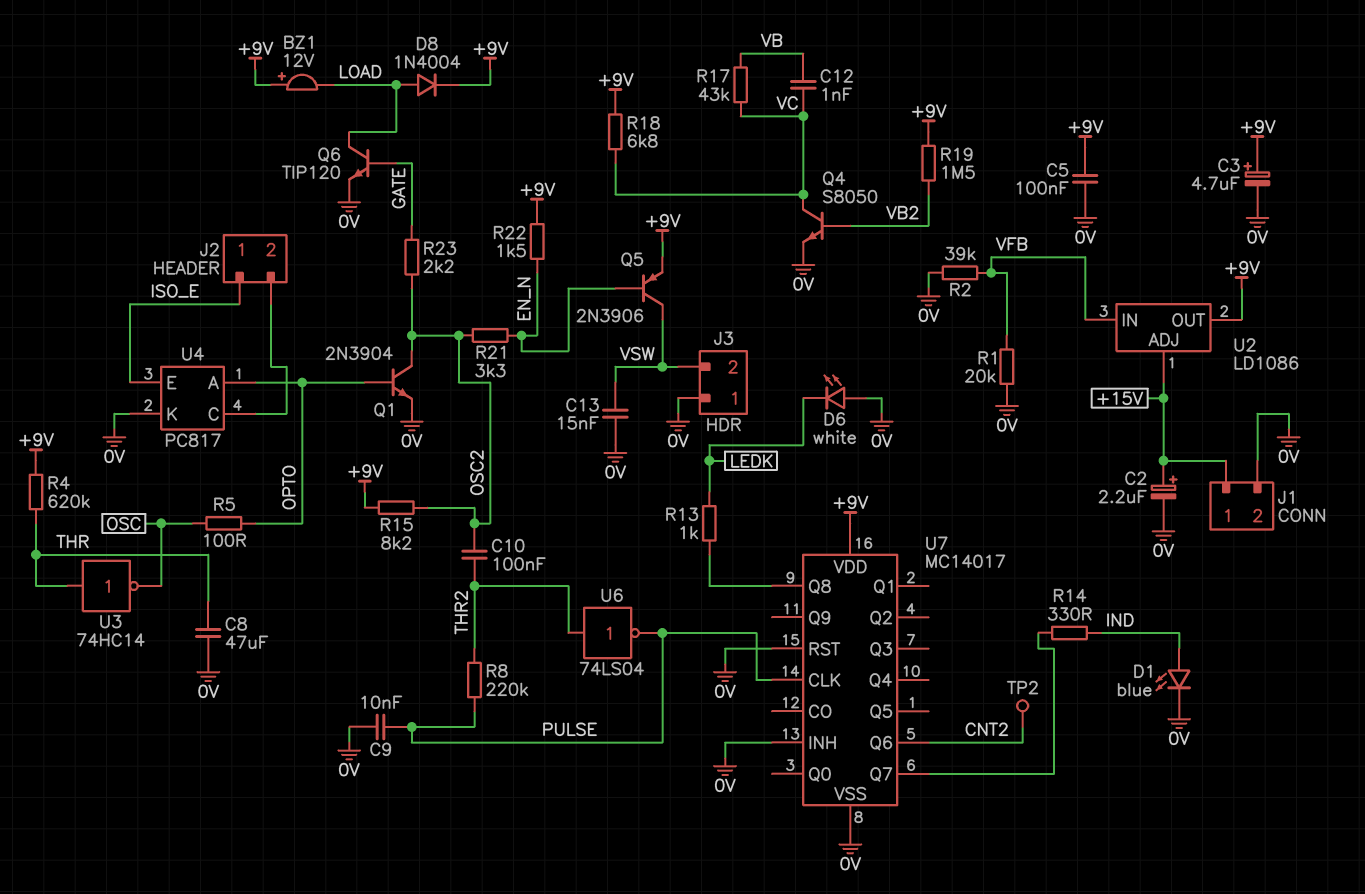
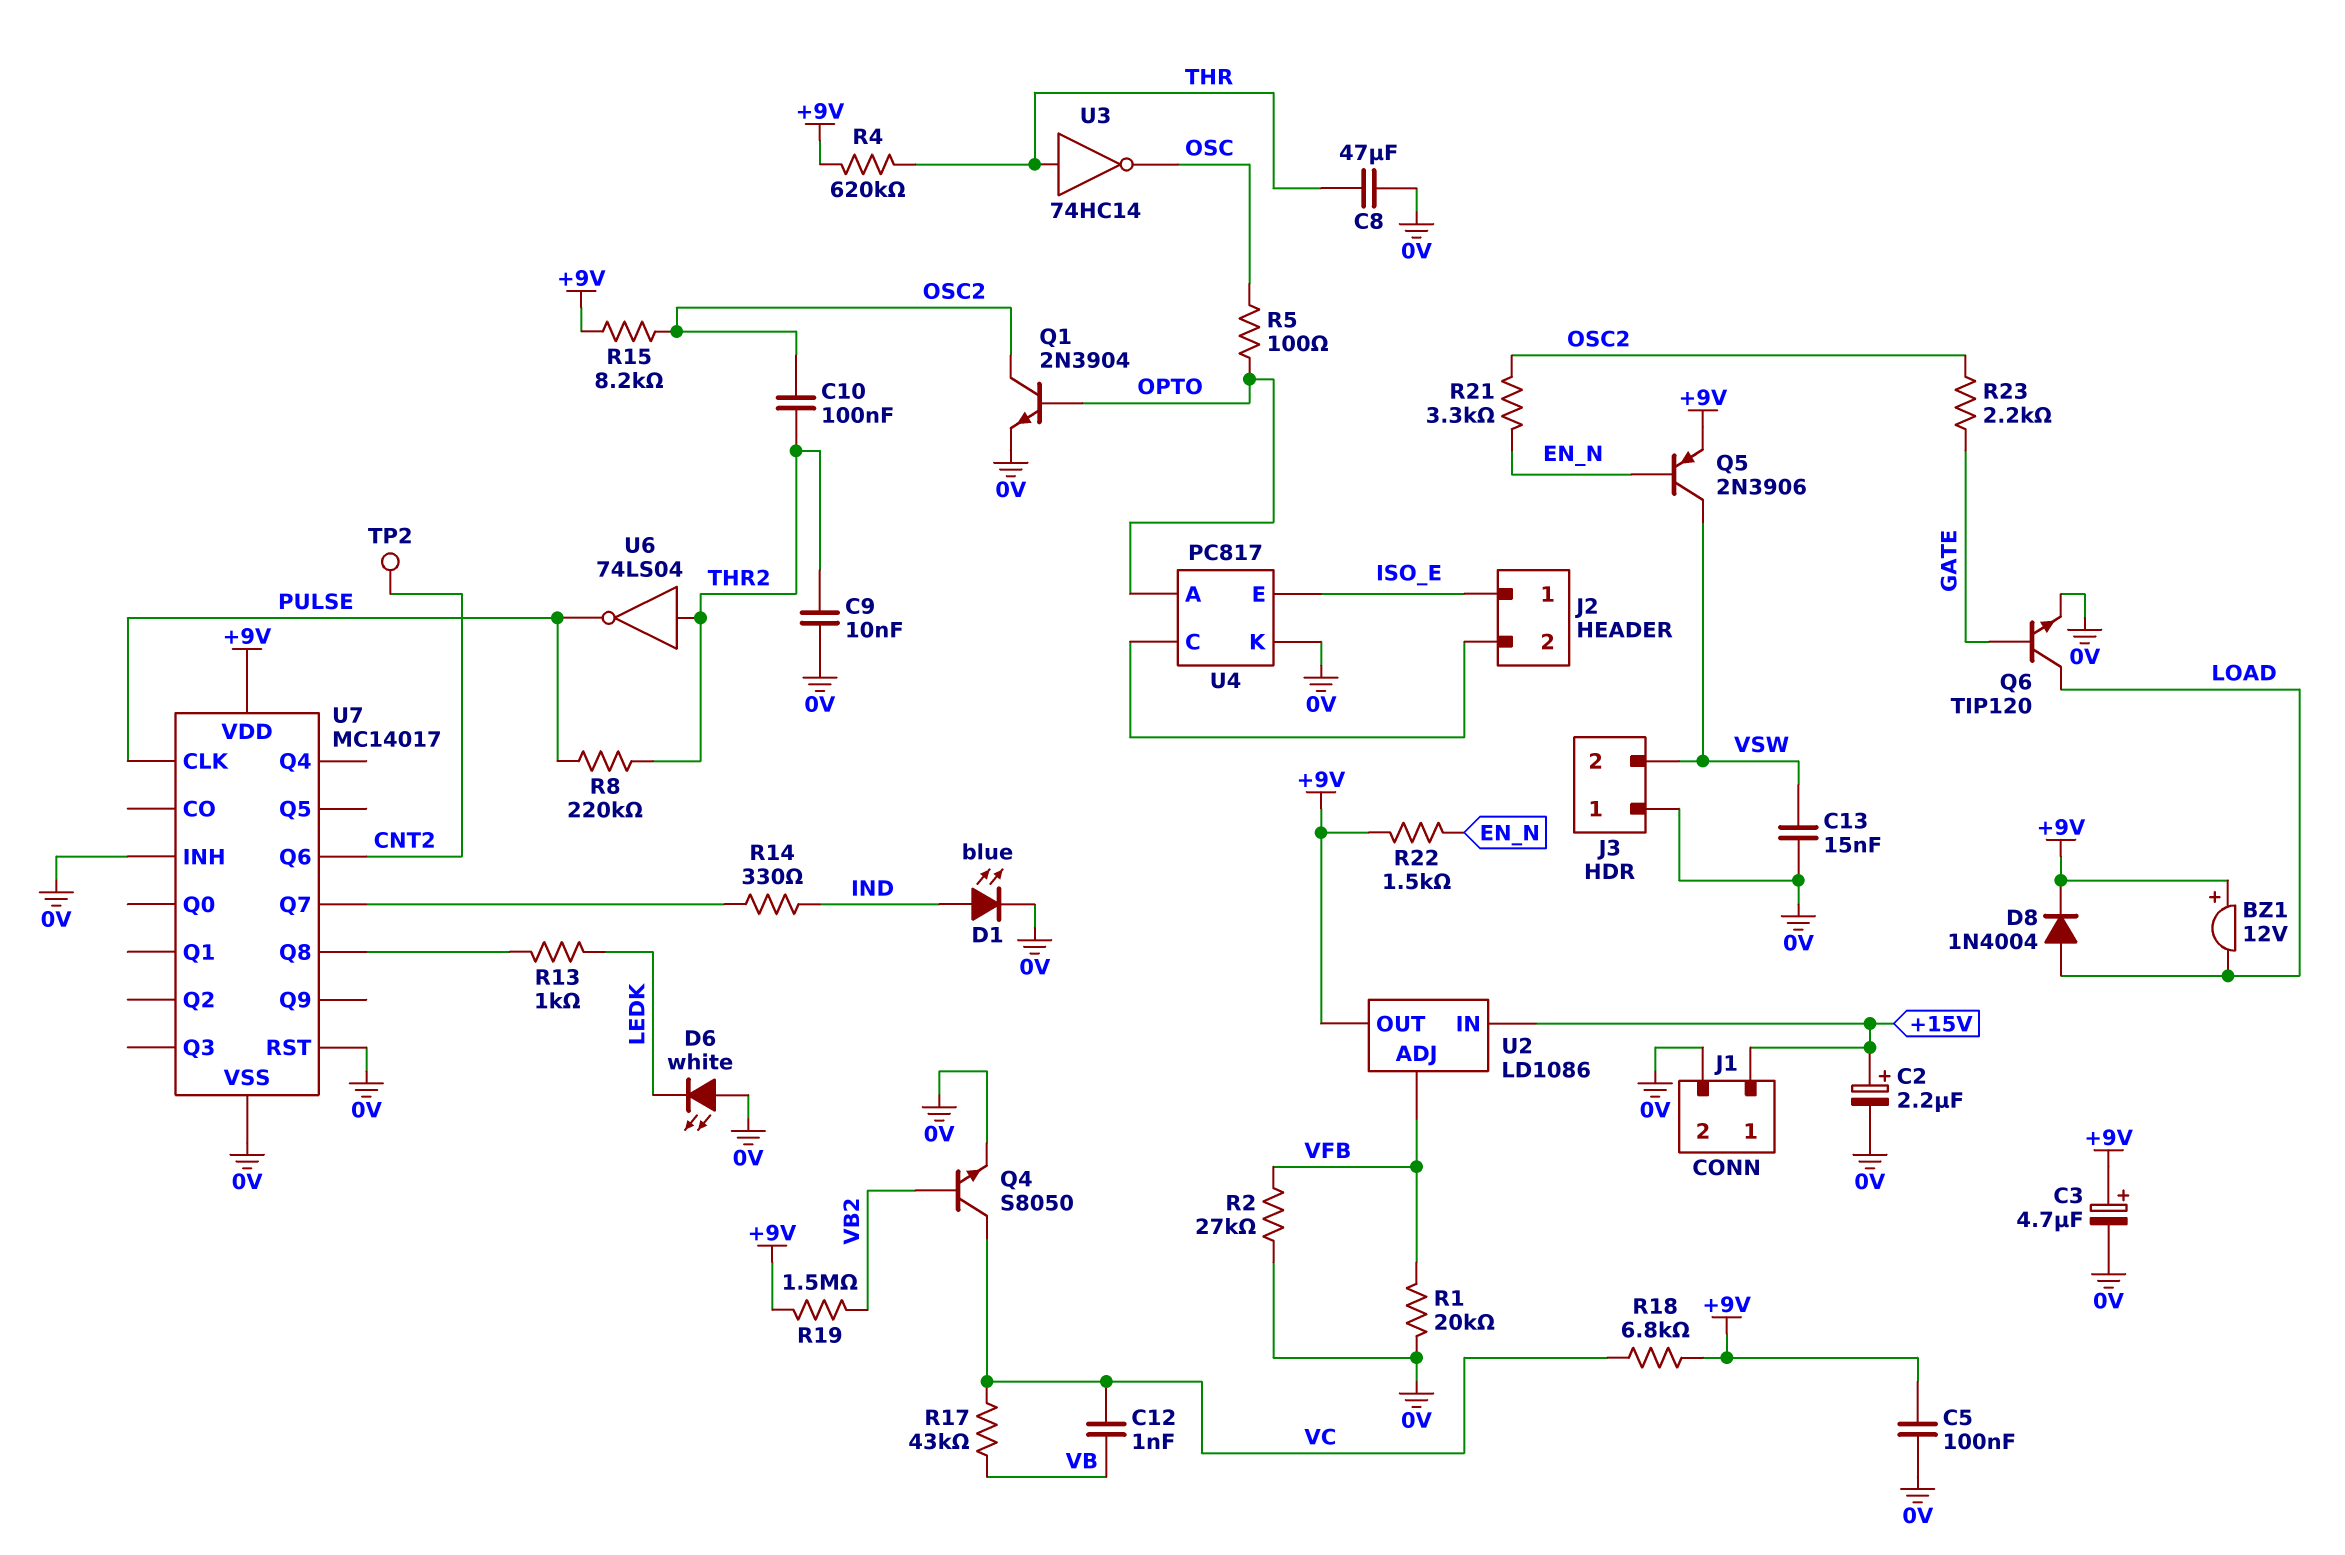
C9: 10nF (0V, PULSE) -> 10nF (0V, THR2)
R2: 39k (0V, VFB) -> 27k (0V, VFB)
U2 pin ADJ: +15V -> VFB
U2 pin IN: VFB -> +15V

